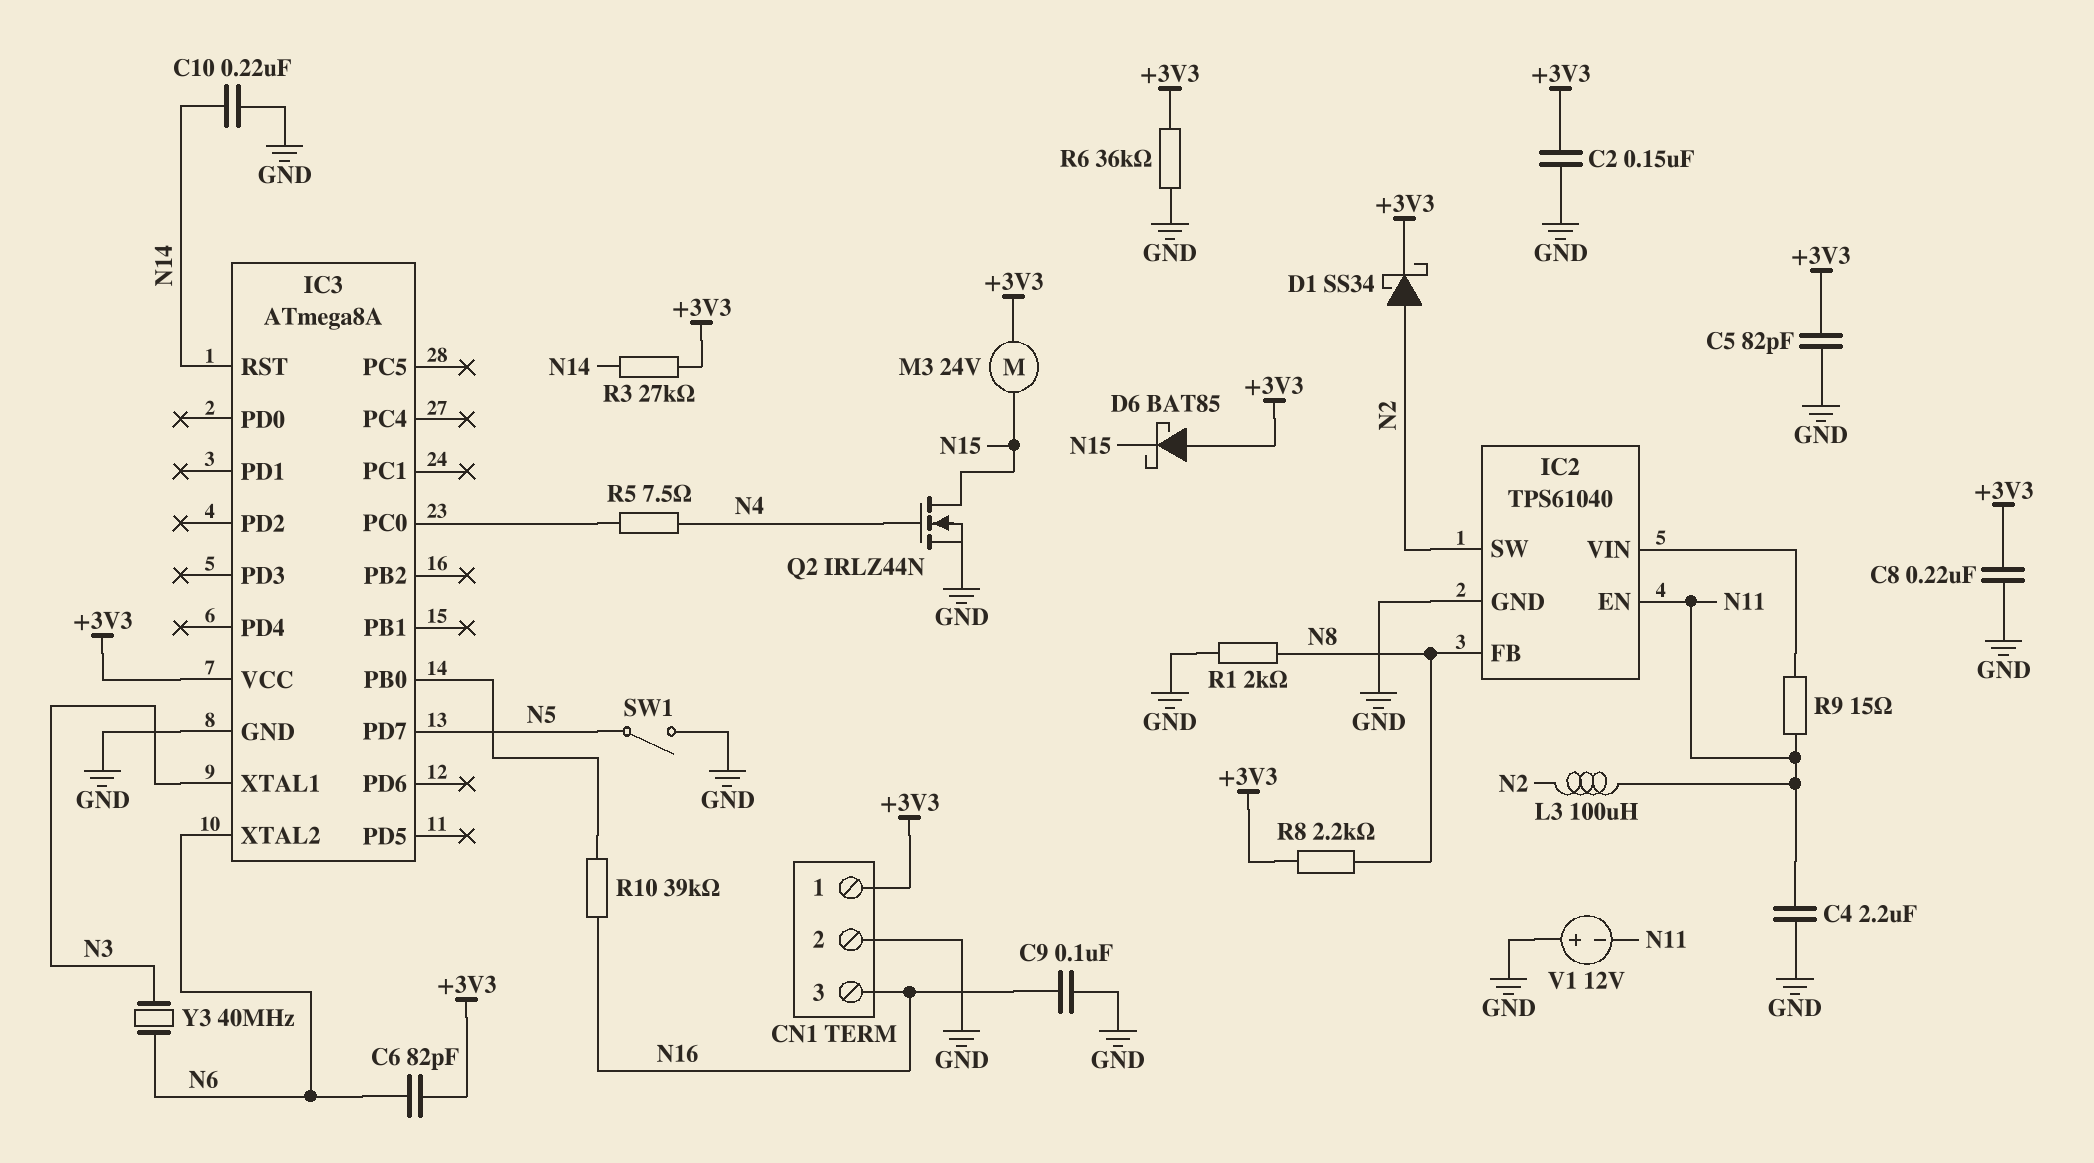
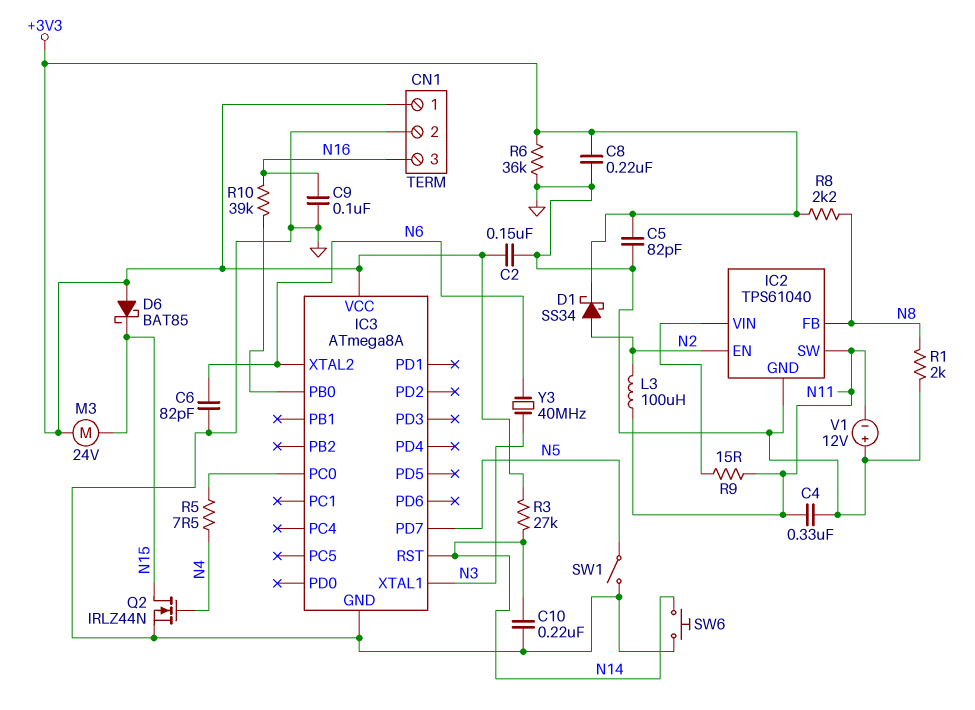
C4: 2.2uF (GND, N11) -> 330nF (GND, N11)
C6: 82pF (+3V3, N6) -> 82pF (GND, N6)
IC2 pin EN: N11 -> N2
IC2 pin SW: N2 -> N11
SW6: none -> button (GND, N14)

